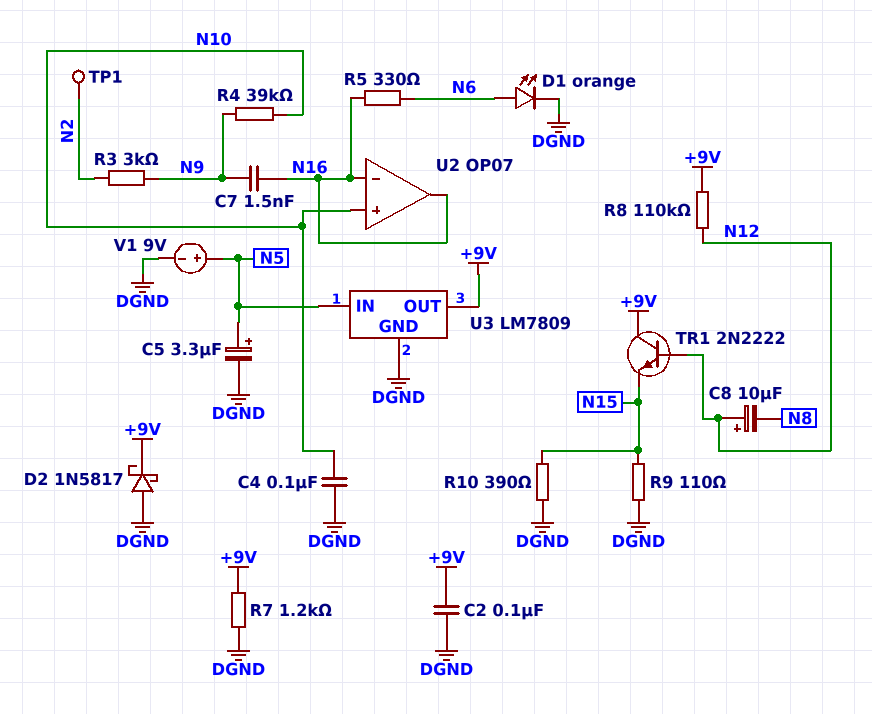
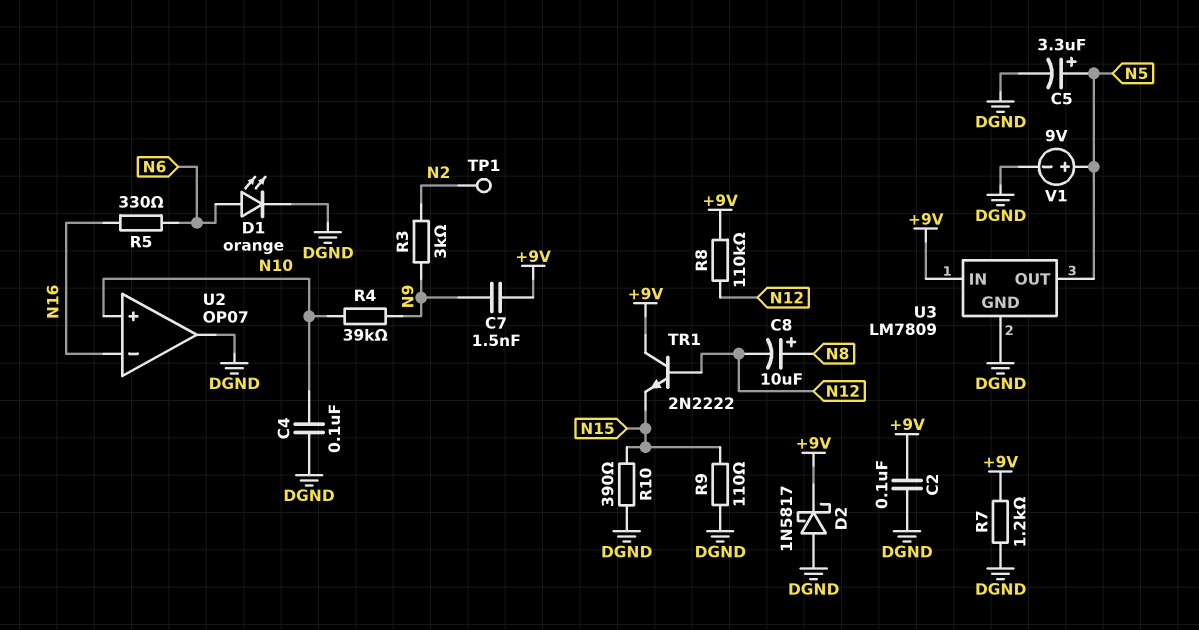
C7: 1.5nF (N9, N16) -> 1.5nF (+9V, N9)
C8: 10uF (plus N12, minus N8) -> 10uF (plus N8, minus N12)
U2 pin out: N16 -> DGND
U3 pin IN: N5 -> +9V
U3 pin OUT: +9V -> N5

